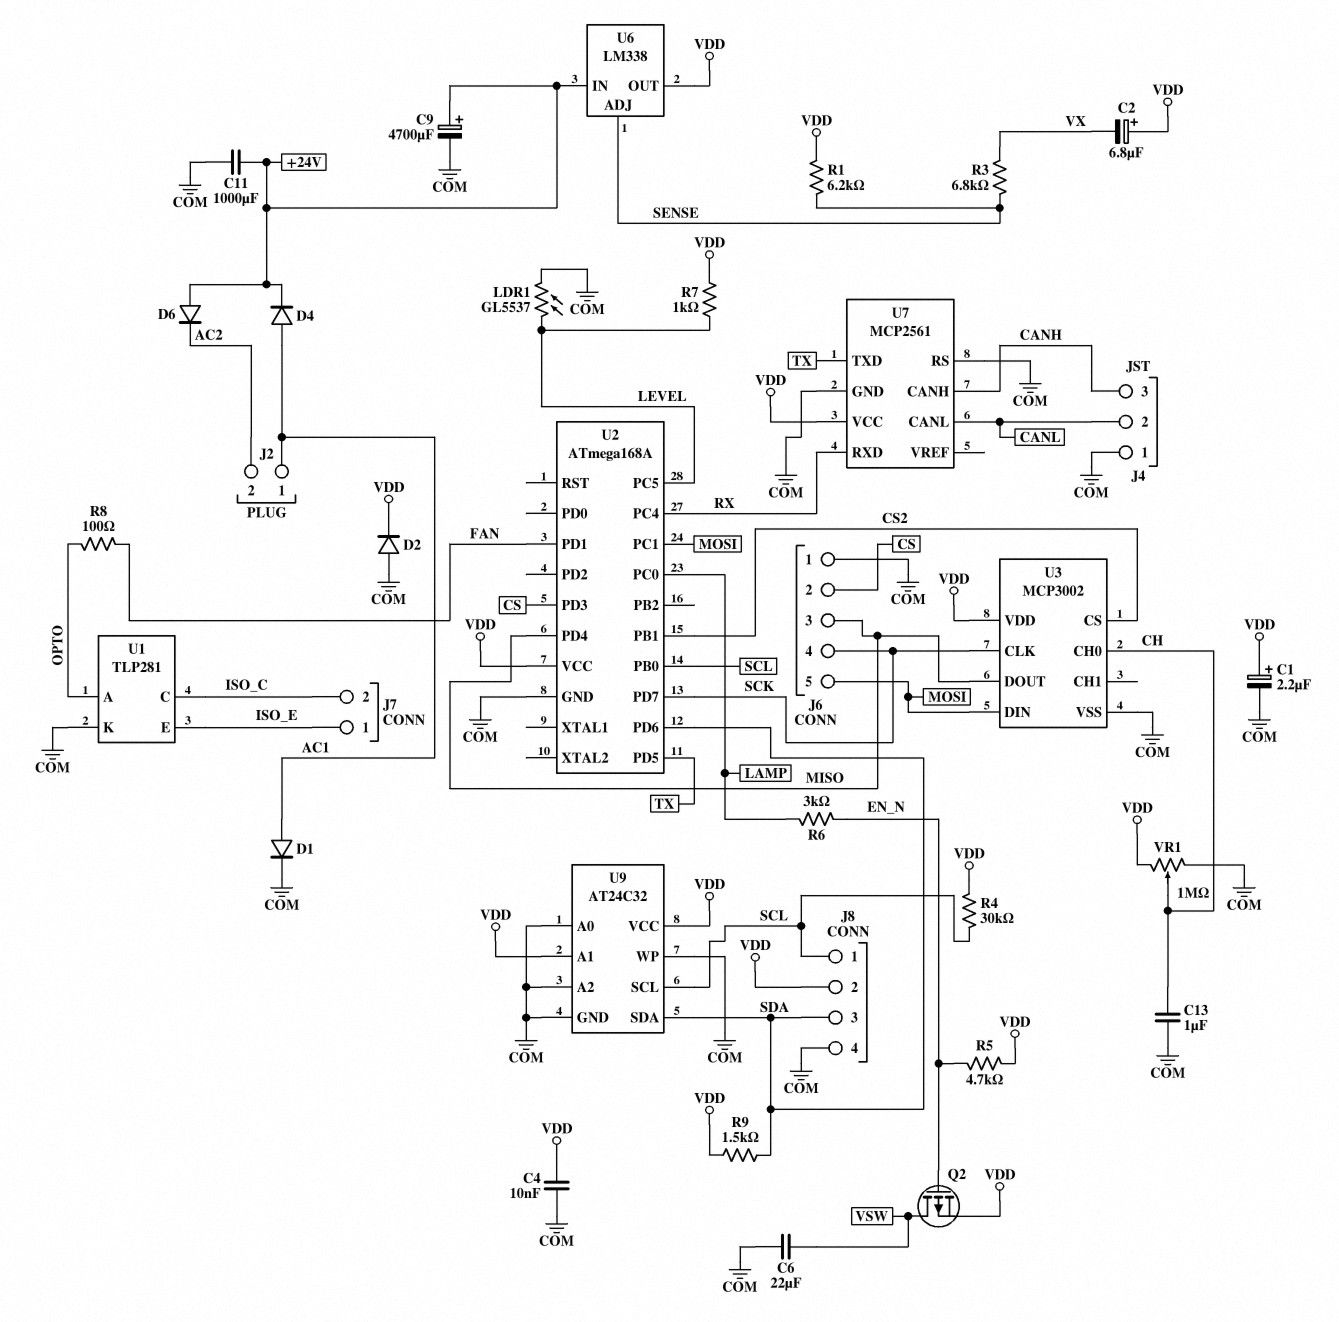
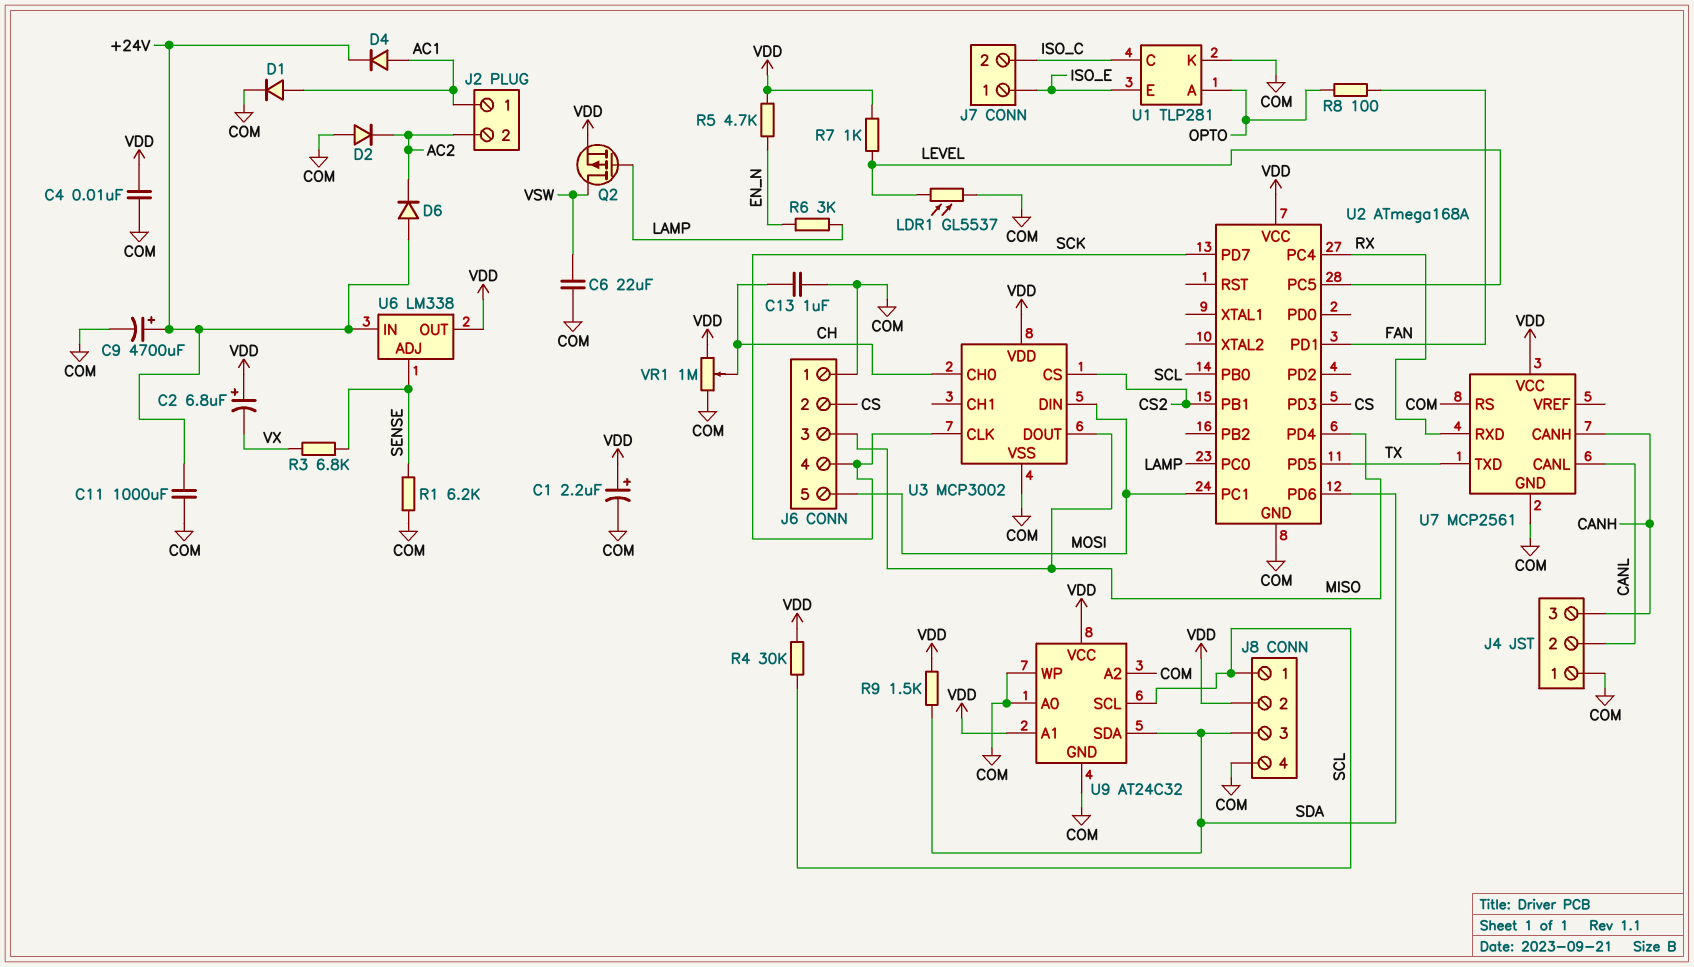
D2: diode (A COM, K VDD) -> diode (A COM, K AC2)
Q2: PMOS (G EN_N, D VSW, S VDD) -> PMOS (G LAMP, D VSW, S VDD)
R1: 6.2k (SENSE, VDD) -> 6.2k (COM, SENSE)

